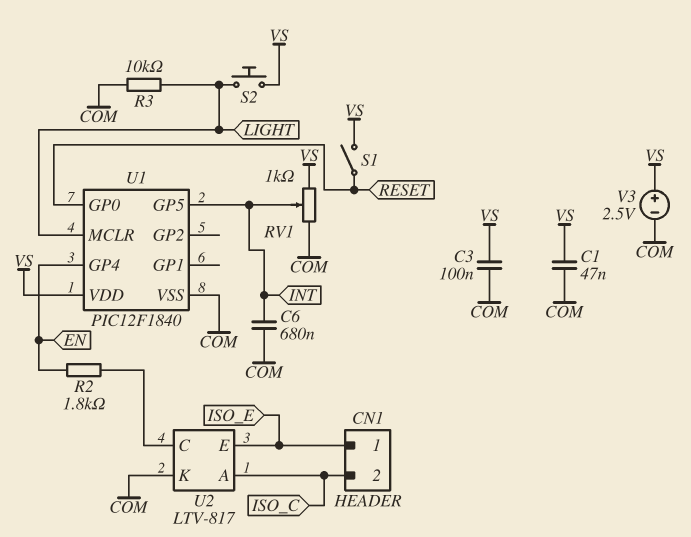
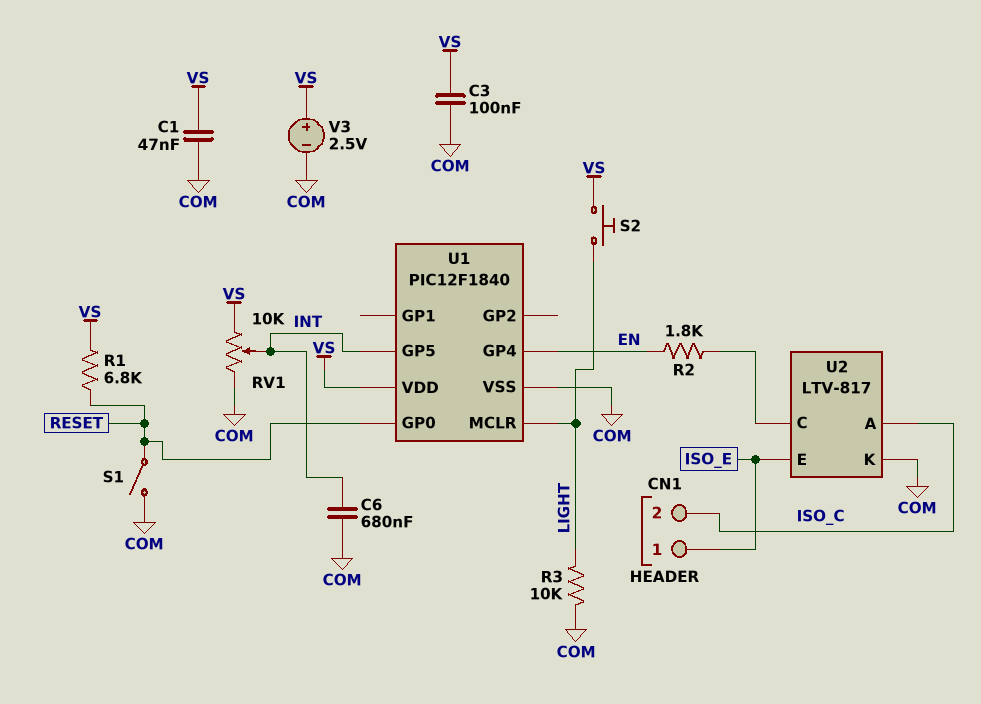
R1: none -> 6.8k (RESET, VS)
RV1: 1k (COM, VS, wiper INT) -> 10k (COM, VS, wiper INT)
S1: switch (RESET, VS) -> switch (COM, RESET)

